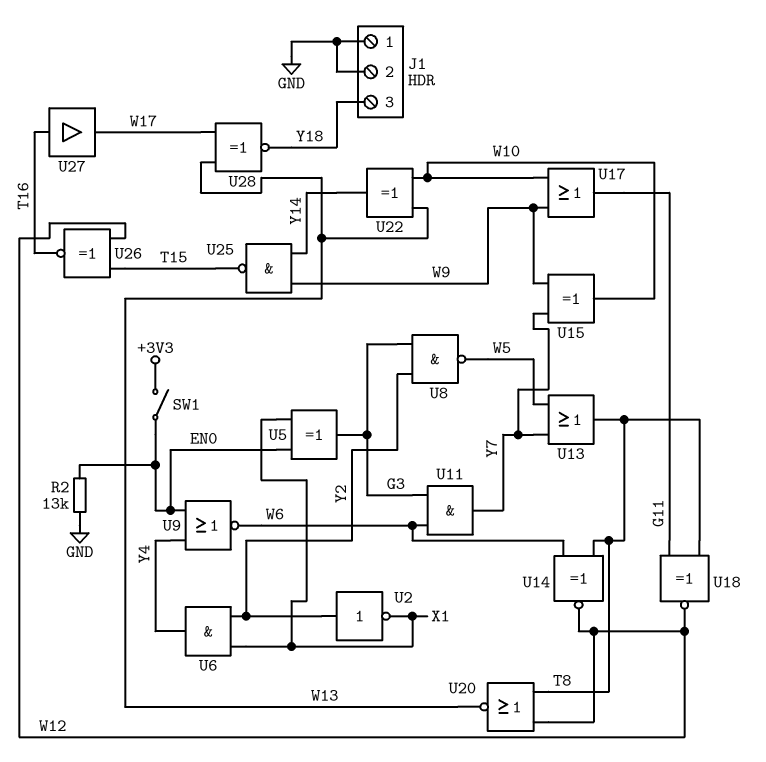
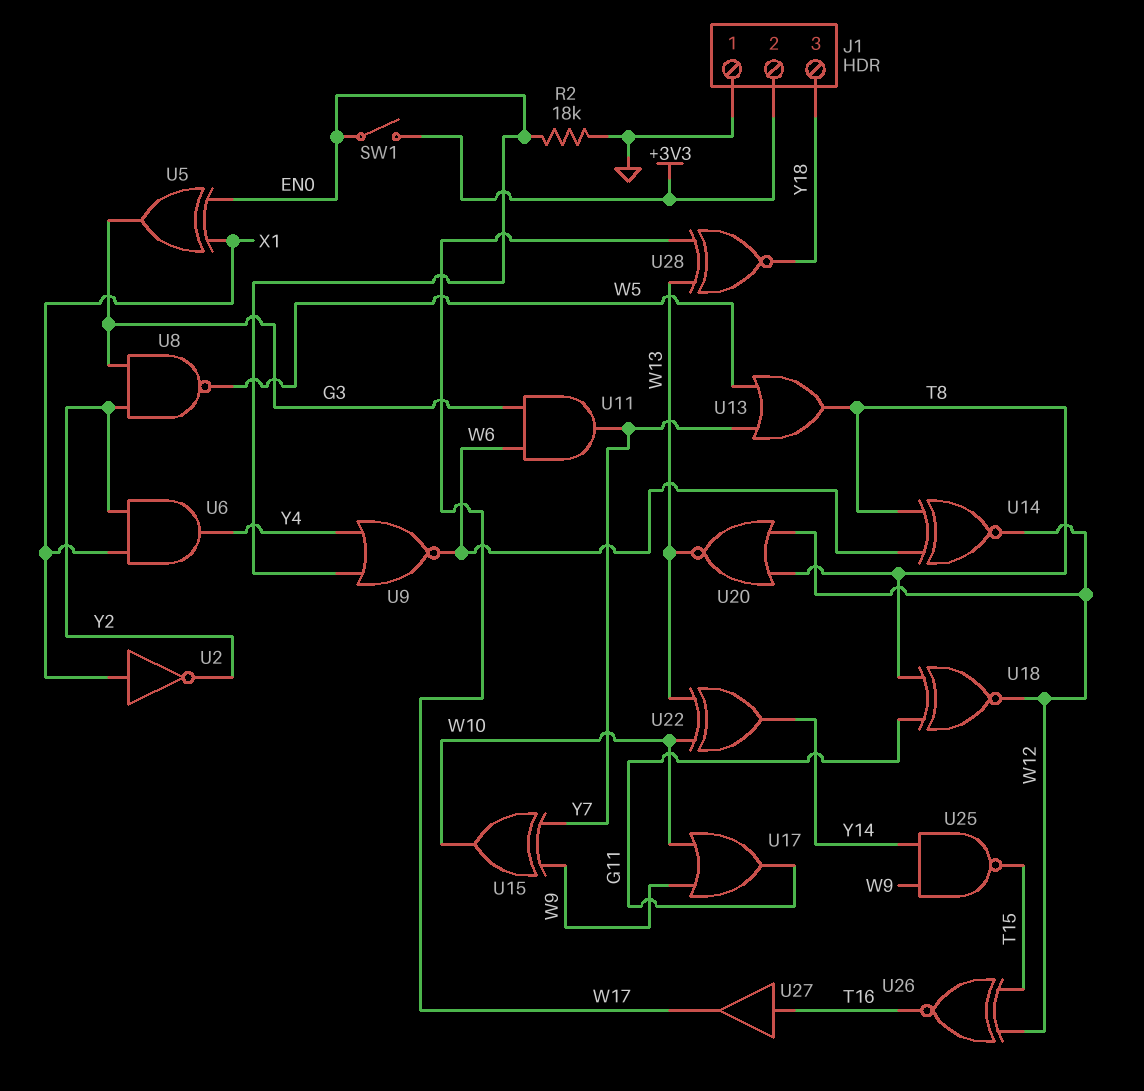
J1 pin 2: GND -> +3V3
R2: 13k (EN0, GND) -> 18k (EN0, GND)
U2: NOT (in Y2, out X1) -> NOT (in X1, out Y2)

